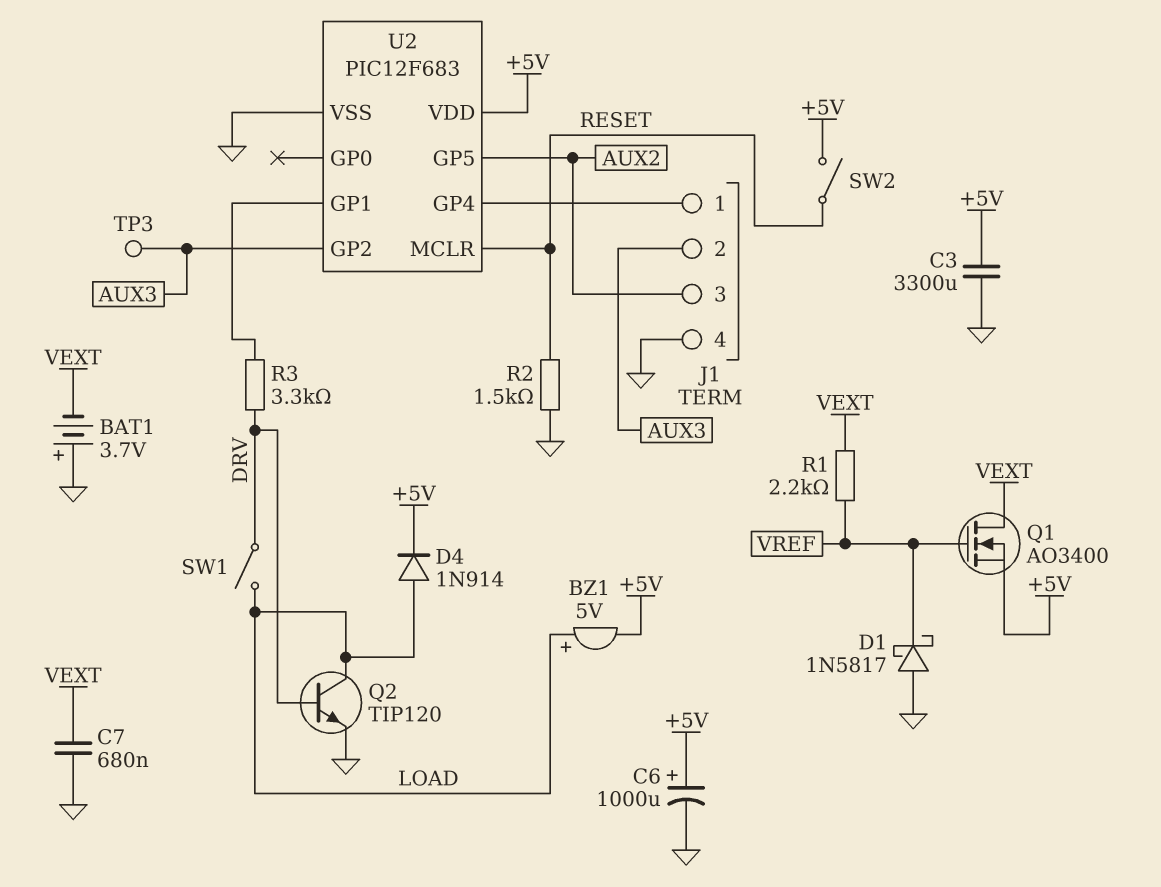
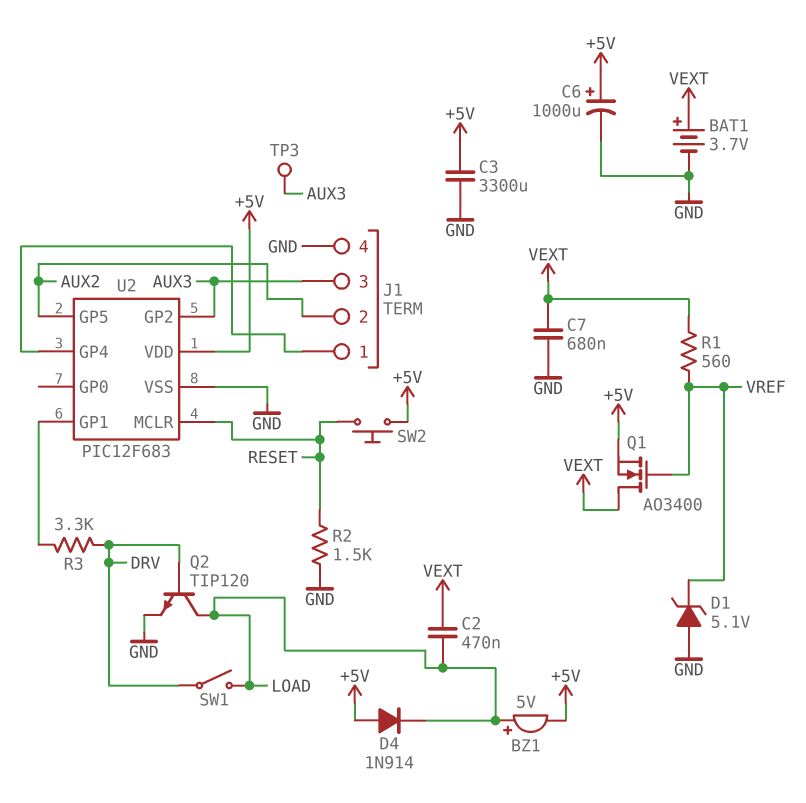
BAT1: 3.7V (plus GND, minus VEXT) -> 3.7V (plus VEXT, minus GND)
C2: none -> 470nF (LOAD, VEXT)
D1: schottky 1N5817 (A GND, K VREF) -> zener 5.1V (A GND, K VREF)
D4: diode 1N914 (A LOAD, K +5V) -> diode 1N914 (A +5V, K LOAD)
J1 pin 2: AUX3 -> AUX2
J1 pin 3: AUX2 -> AUX3
R1: 2.2k (VEXT, VREF) -> 560 (VEXT, VREF)
SW2: switch (+5V, RESET) -> button (+5V, RESET)

